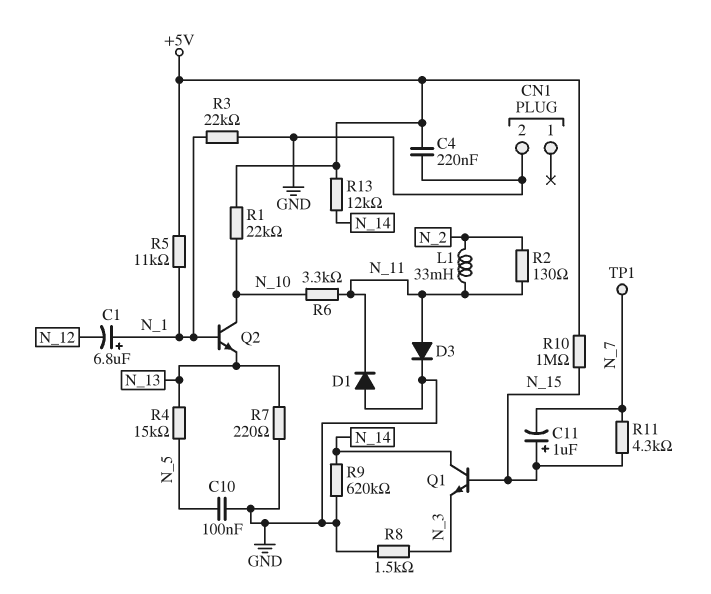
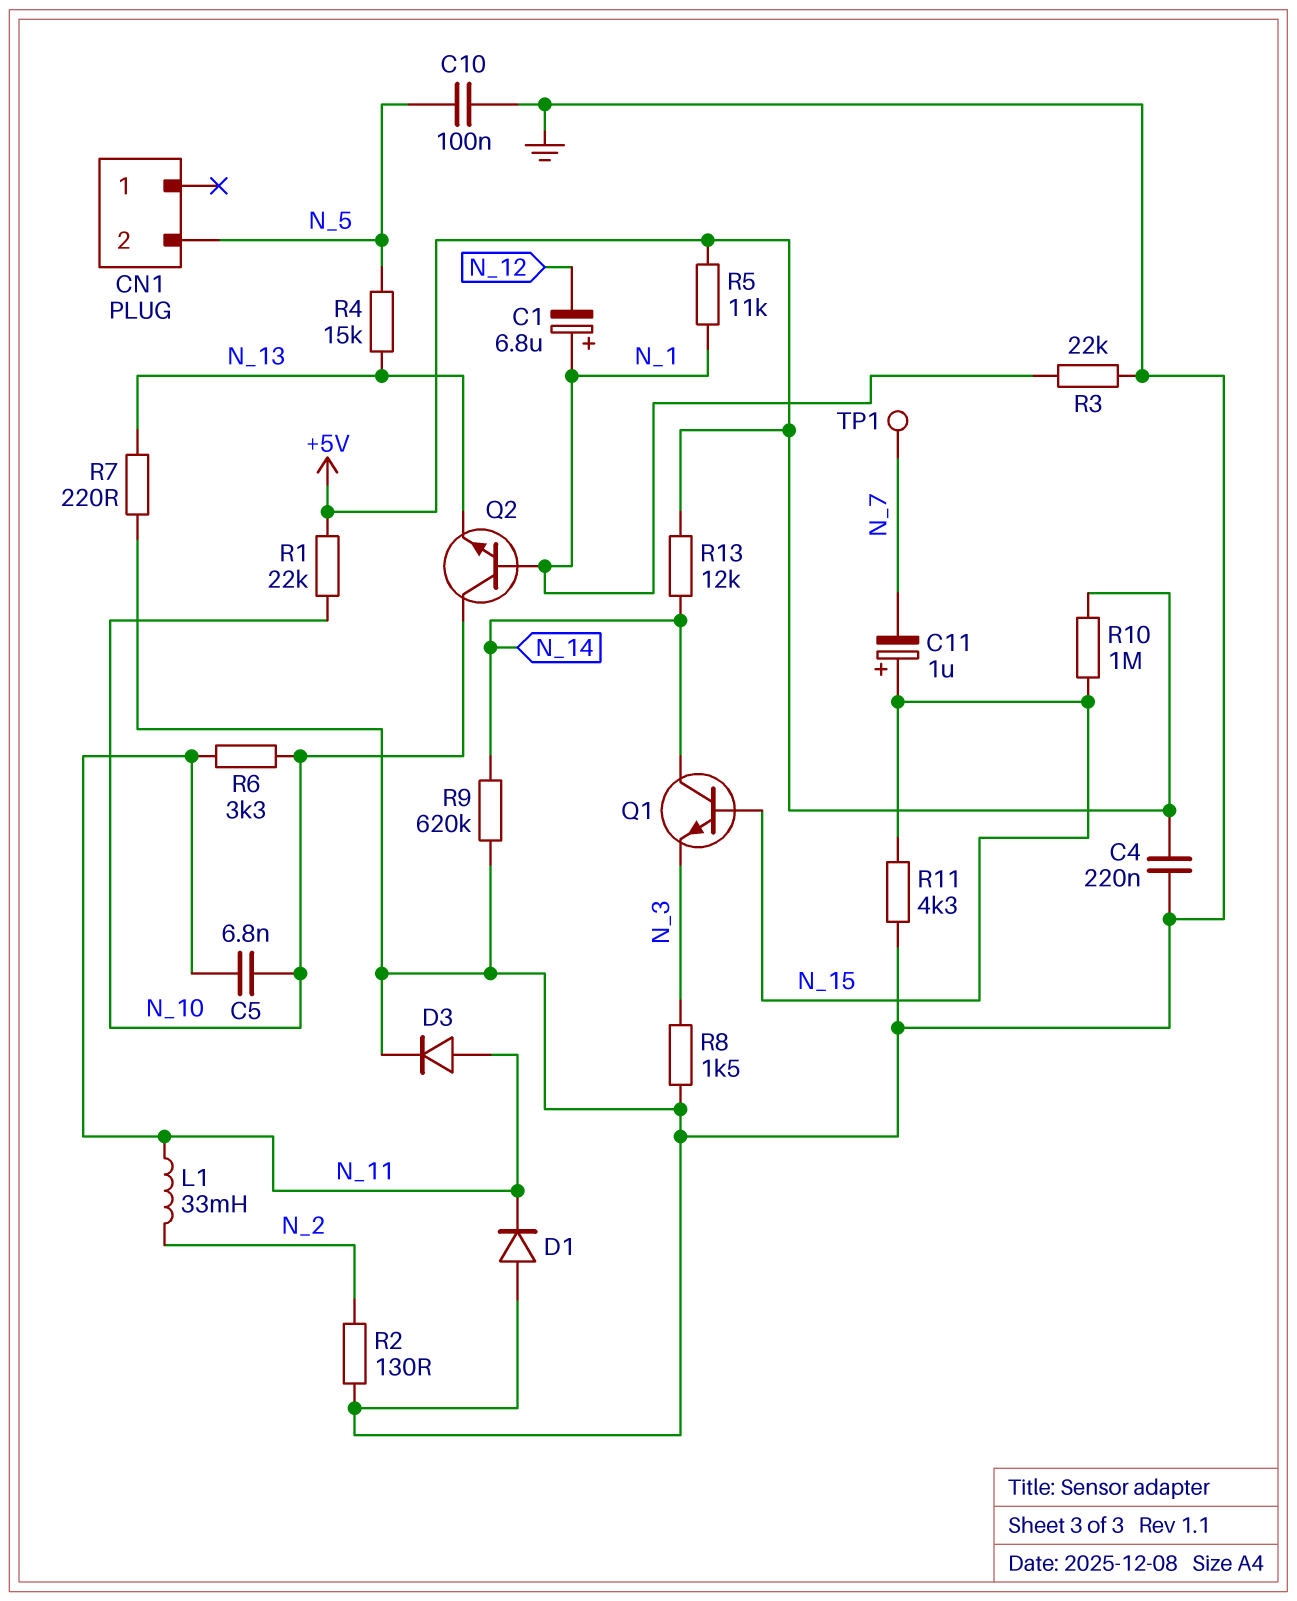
C5: none -> 6.8nF (N_10, N_11)
CN1 pin 2: GND -> N_5
R2: 130 (N_2, N_11) -> 130 (GND, N_2)
R11: 4.3k (N_7, N_15) -> 4.3k (GND, N_15)

